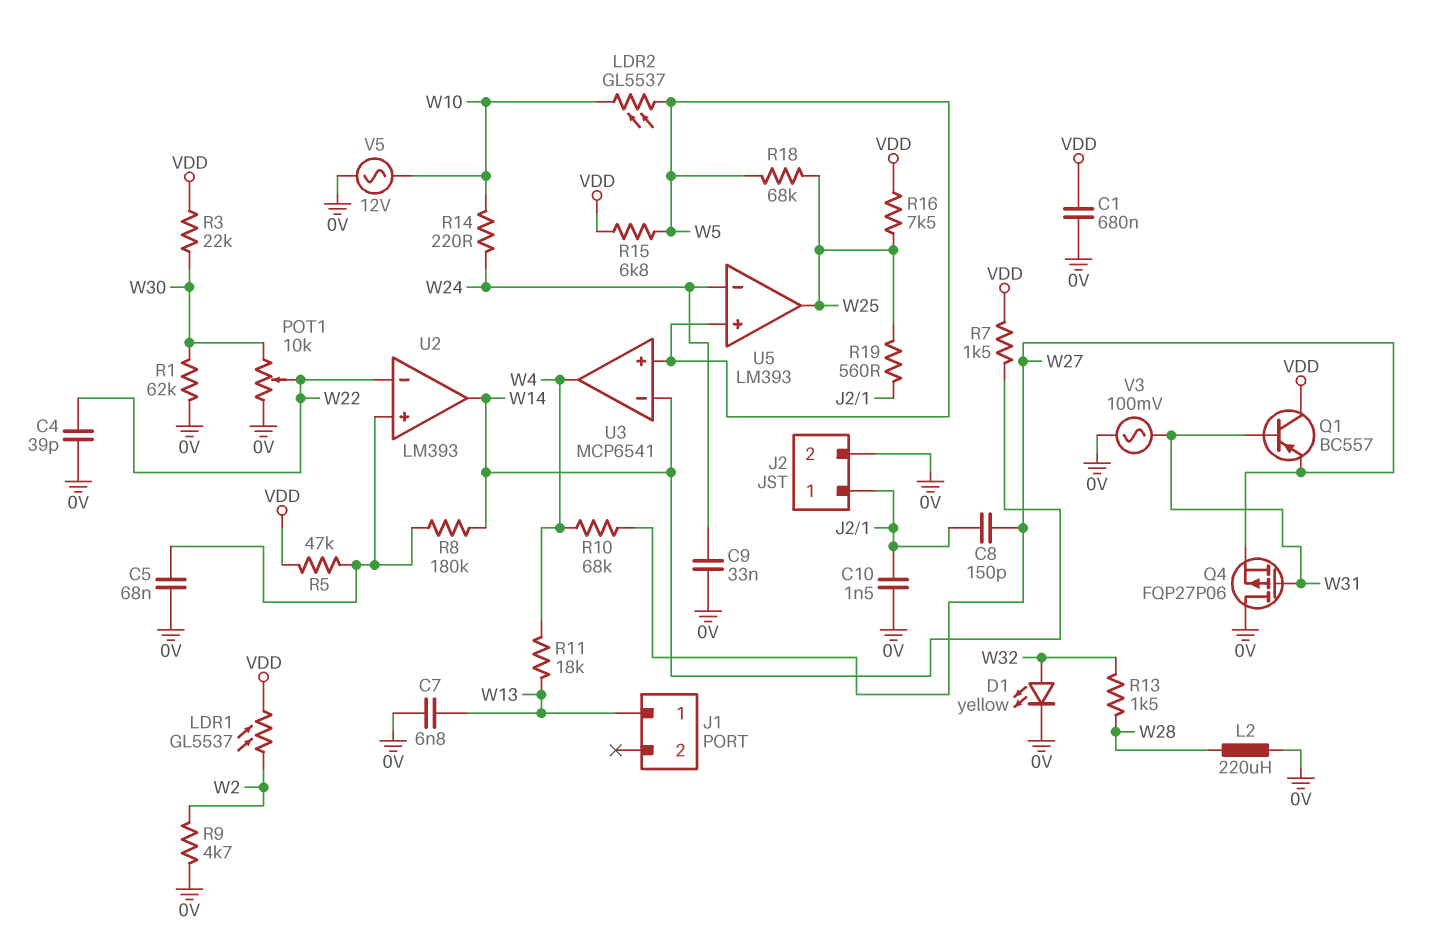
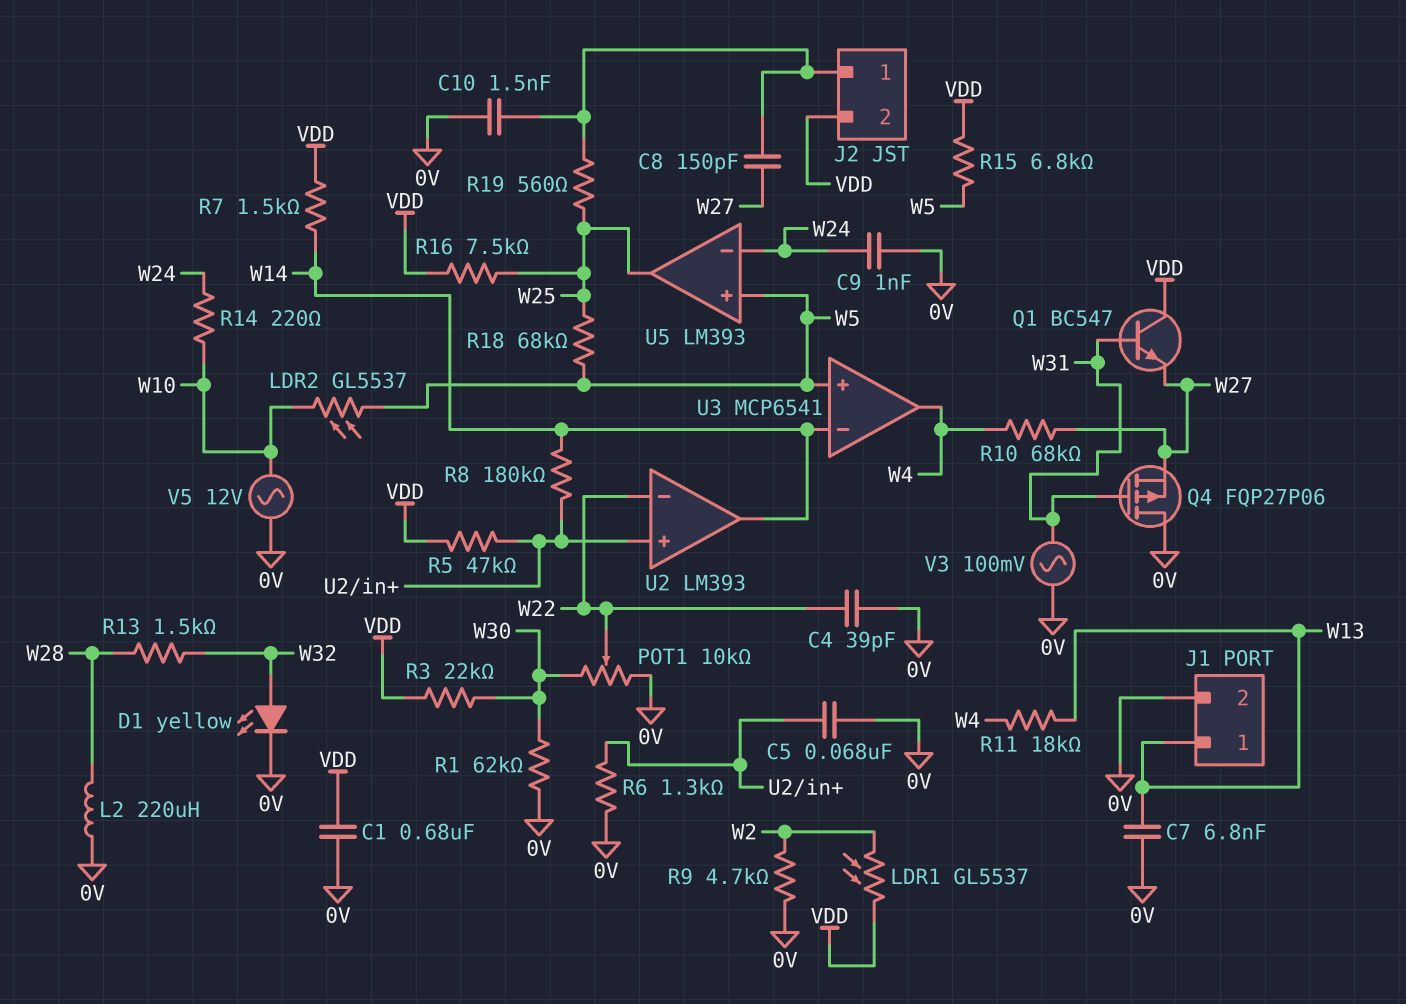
C9: 33nF (0V, W24) -> 1nF (0V, W24)
J1 pin 2: none -> 0V
J2 pin 2: 0V -> VDD
Q1: PNP BC557 (B W31, C VDD, E W27) -> NPN BC547 (B W31, C VDD, E W27)
R6: none -> 1.3k (0V, U2/in+)

